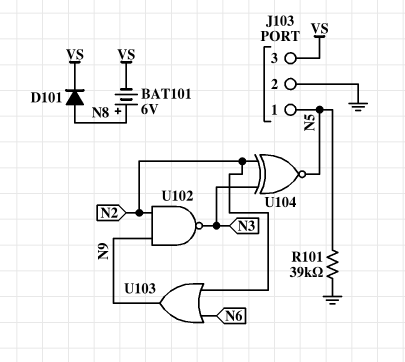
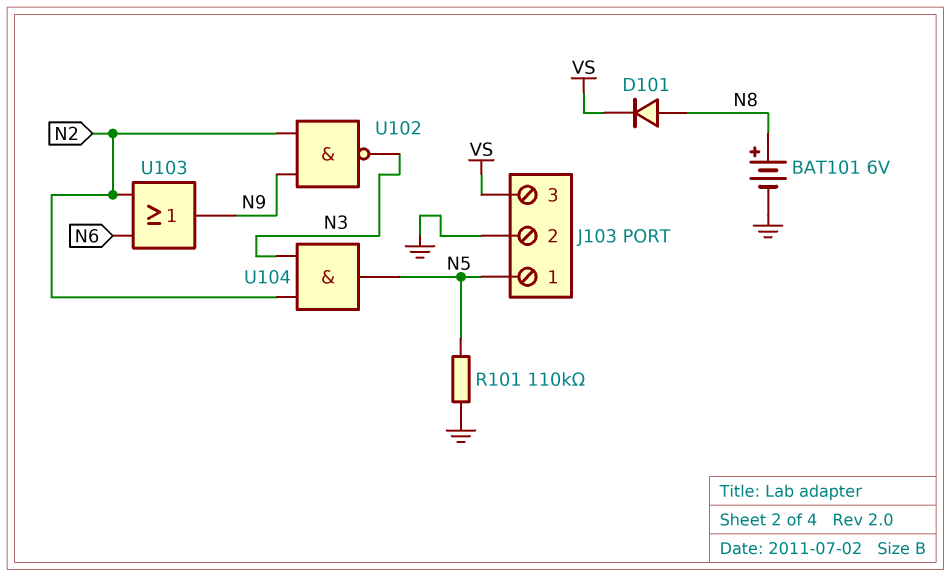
BAT101: 6V (plus N8, minus VS) -> 6V (plus N8, minus GND)
R101: 39k (GND, N5) -> 110k (GND, N5)
U104: XNOR (in N2, in N3, out N5) -> AND (in N2, in N3, out N5)

